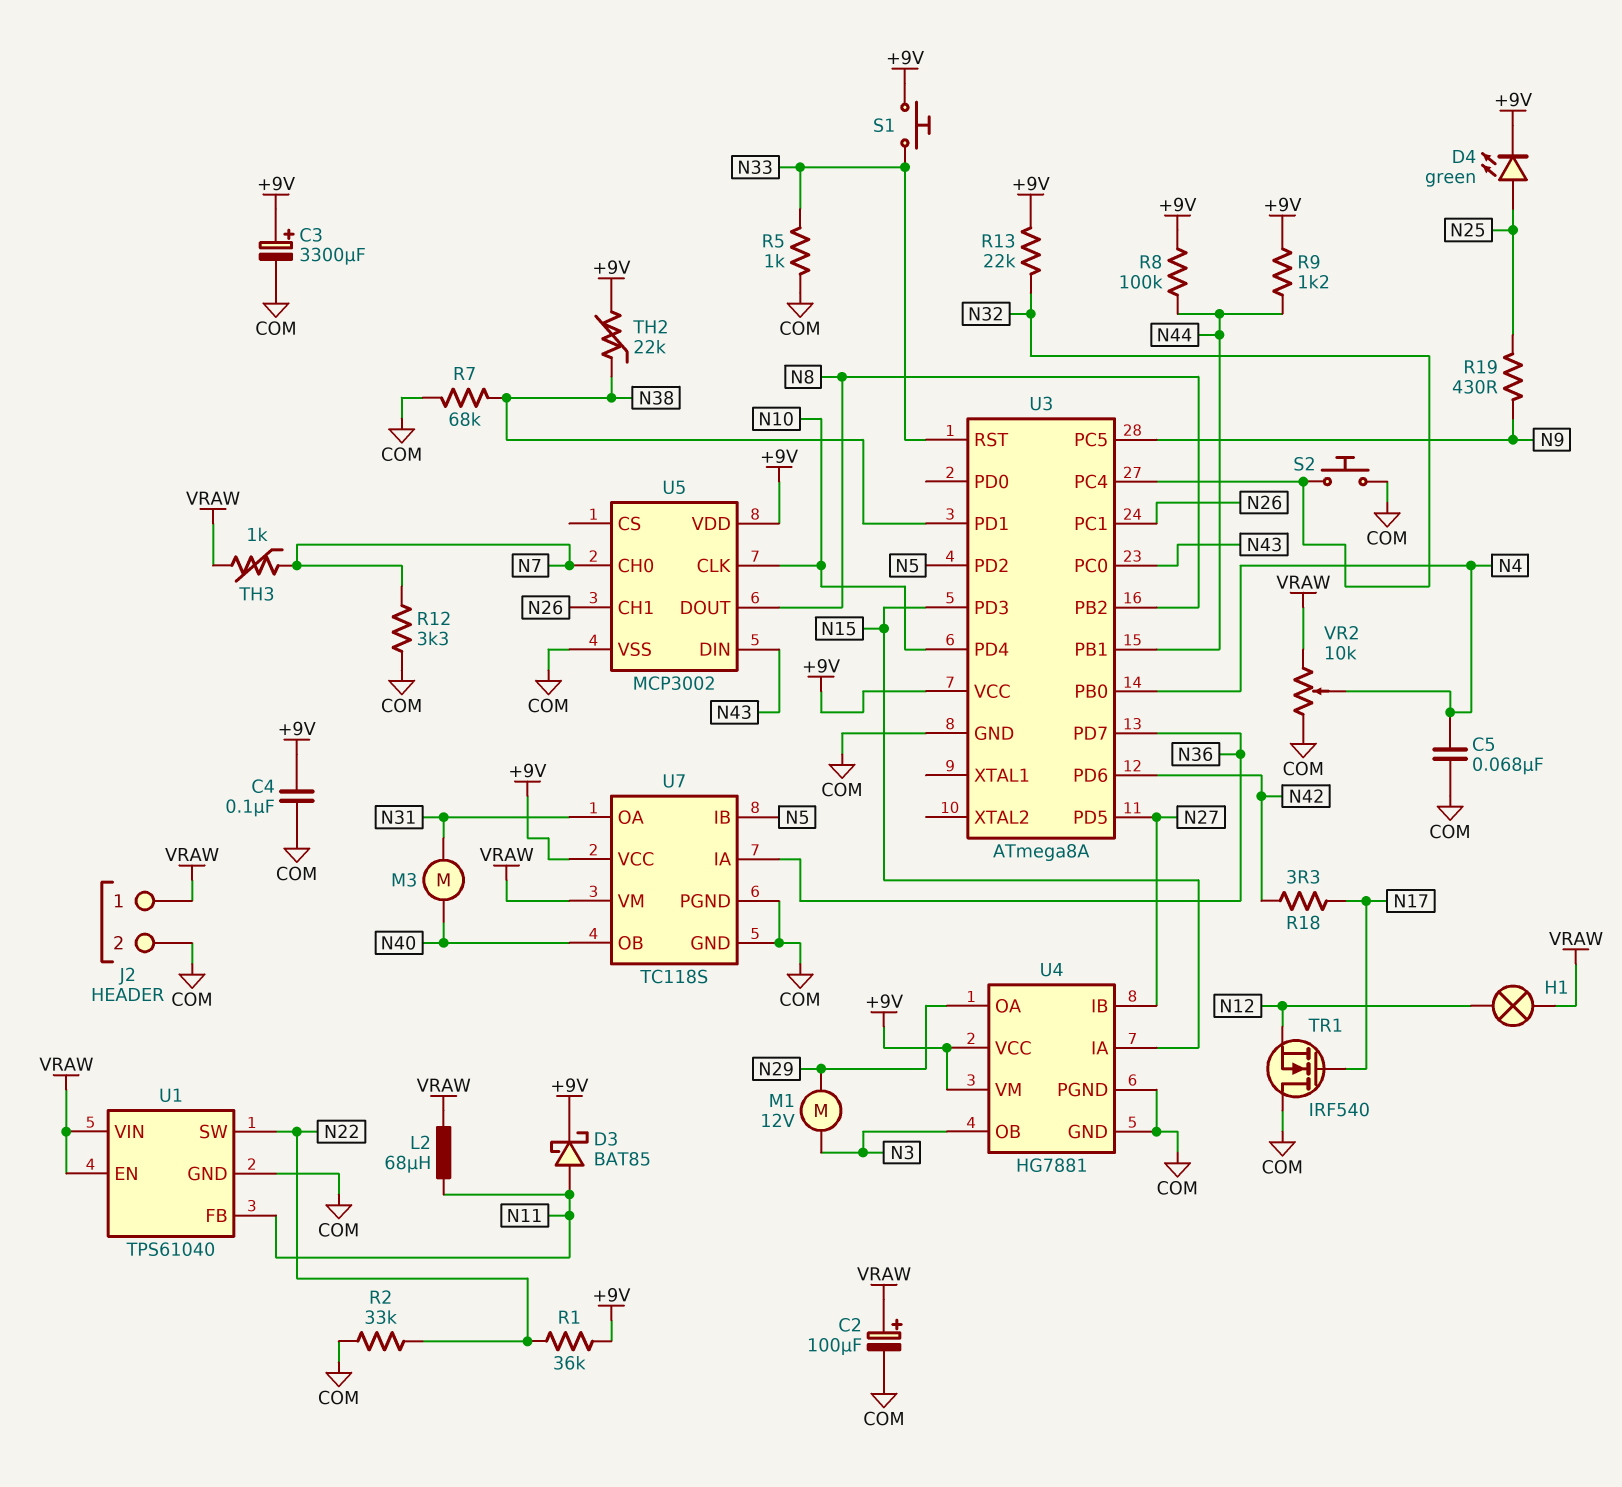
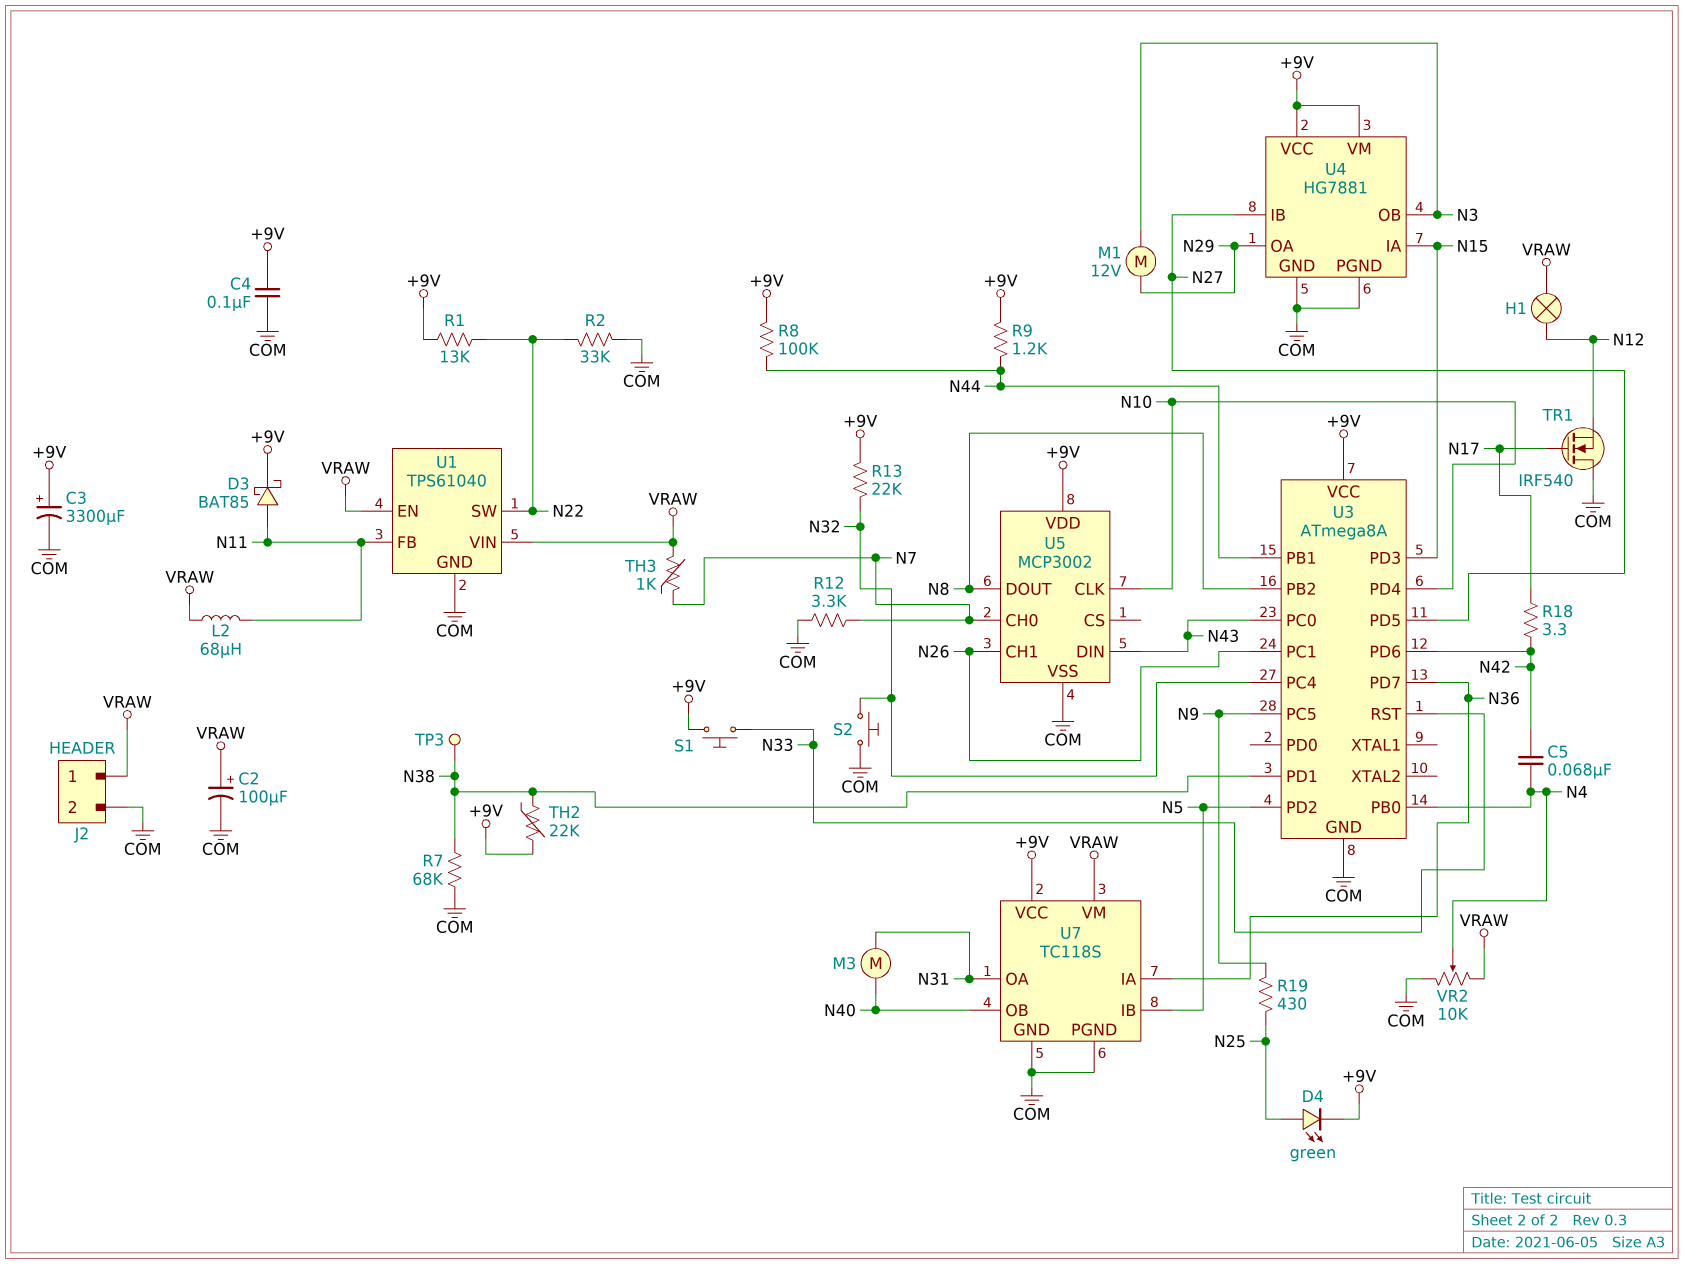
C5: 68nF (COM, N4) -> 68nF (N4, N42)
R1: 36k (+9V, N22) -> 13k (+9V, N22)
R5: 1k (COM, N33) -> none
TP3: none -> test point (N38)

